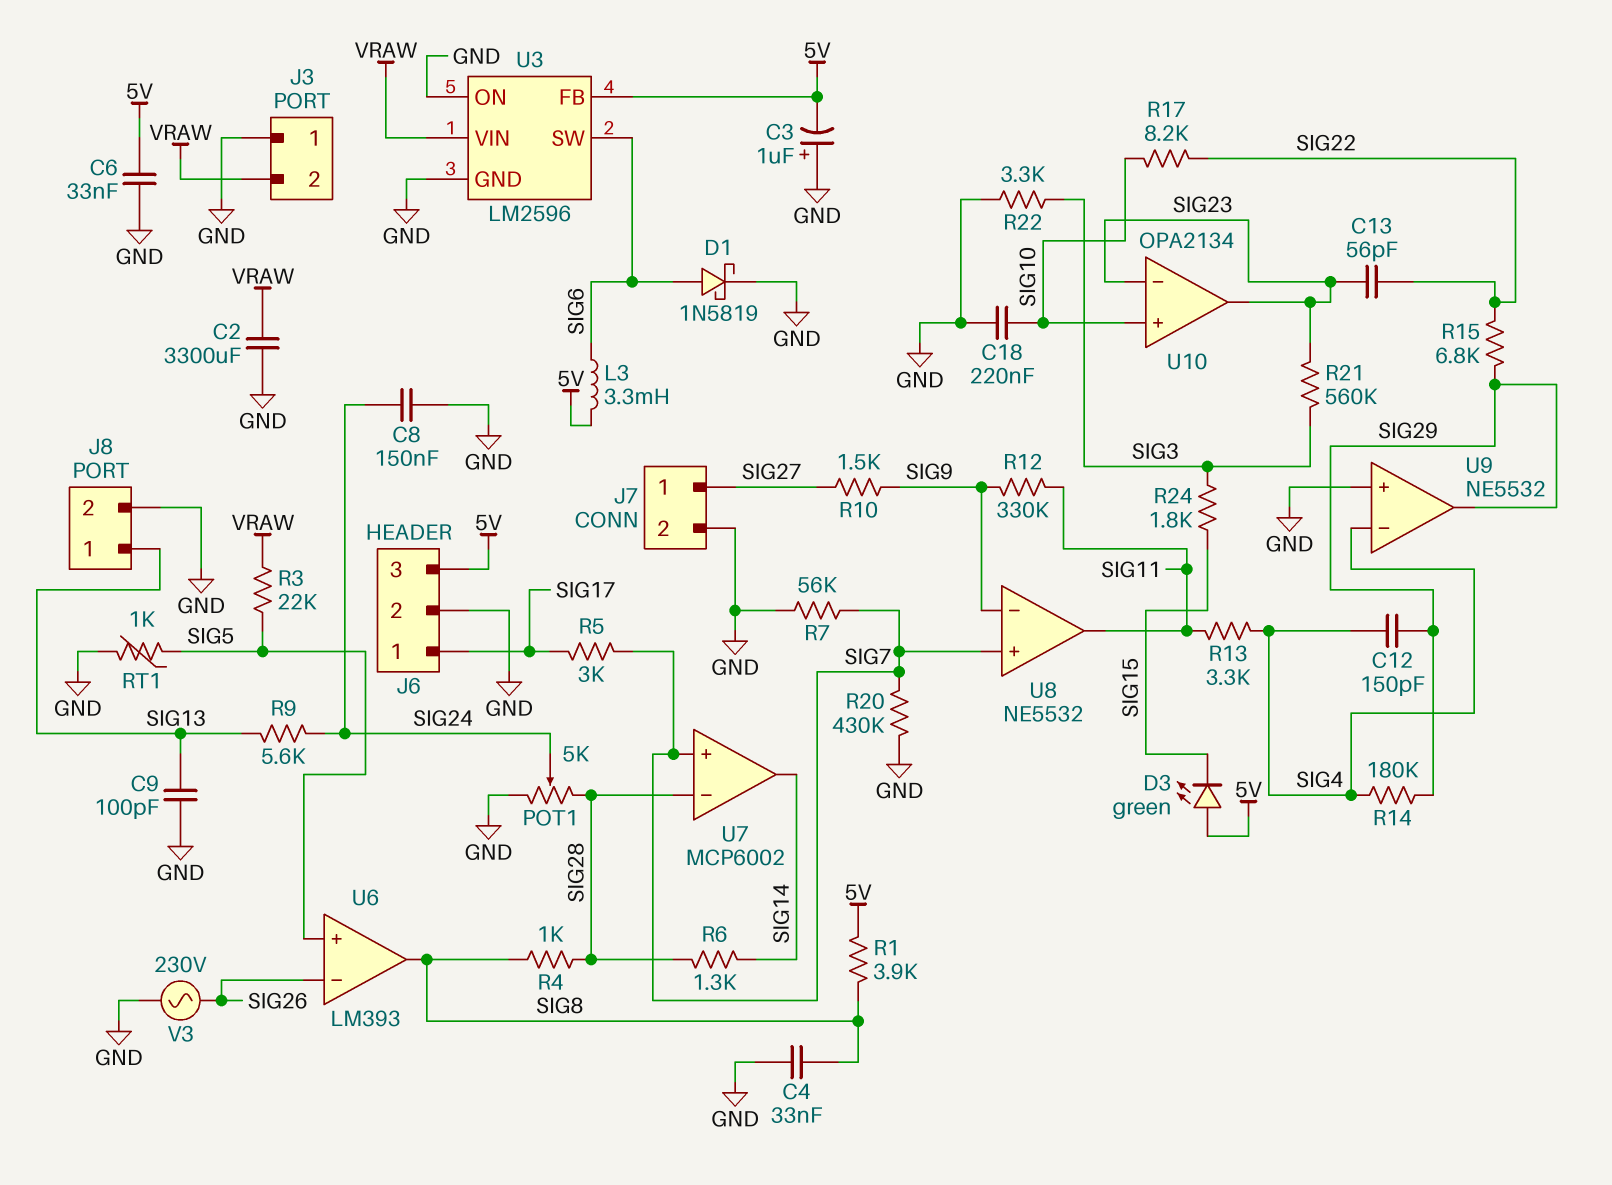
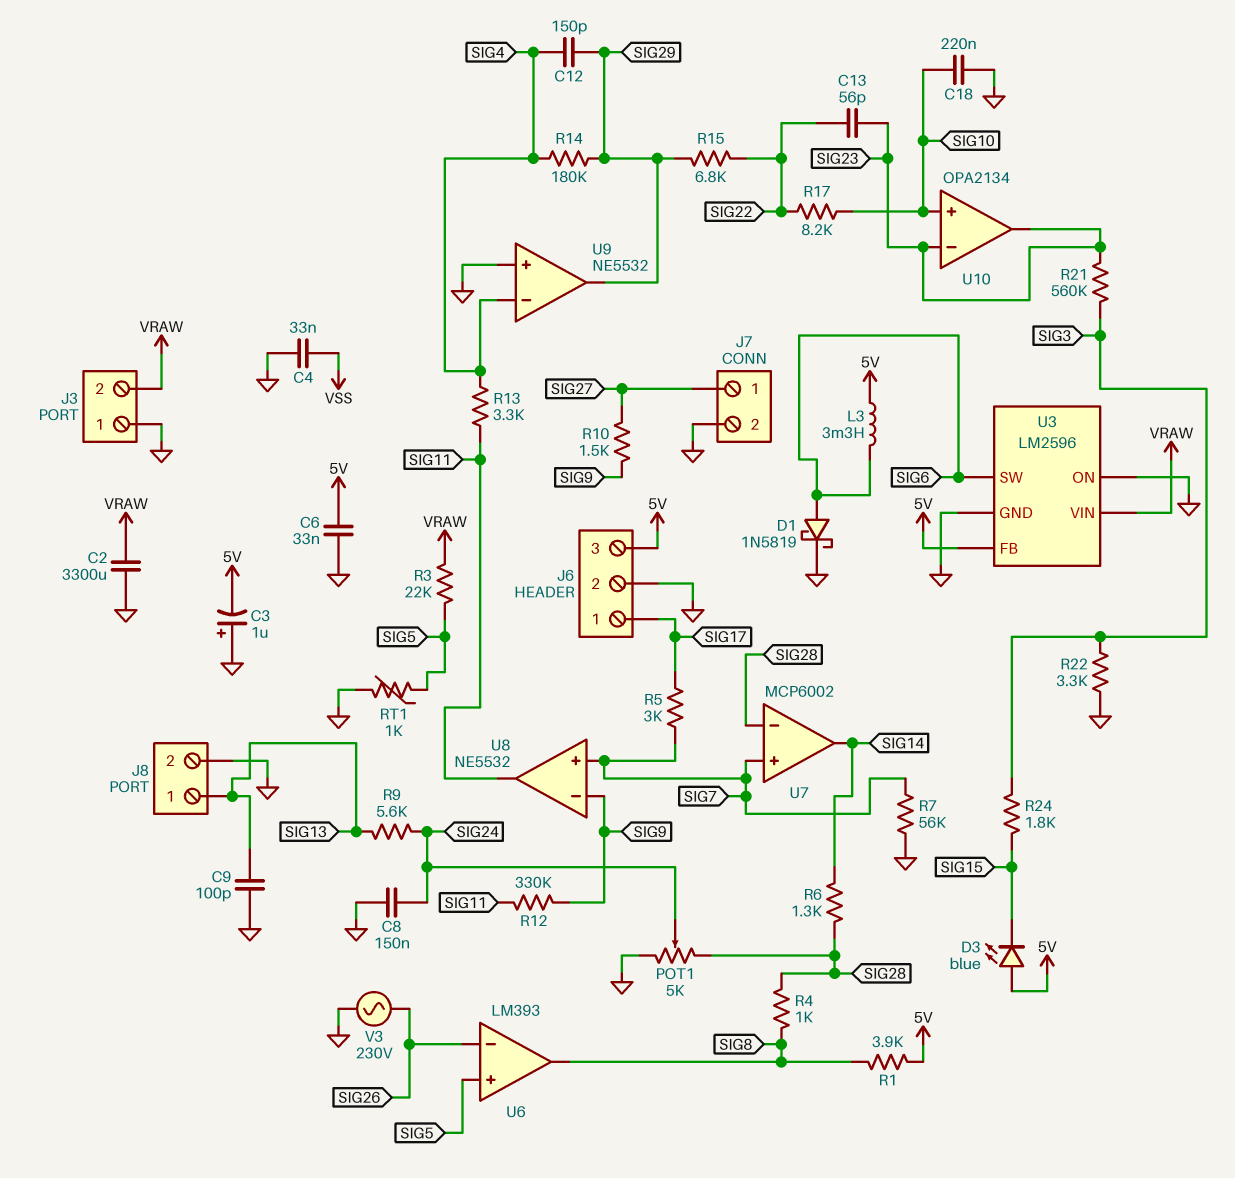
C4: 33nF (GND, SIG8) -> 33nF (GND, VSS)
D3: LED green (A 5V, K SIG15) -> LED blue (A 5V, K SIG15)
R20: 430k (GND, SIG7) -> none

